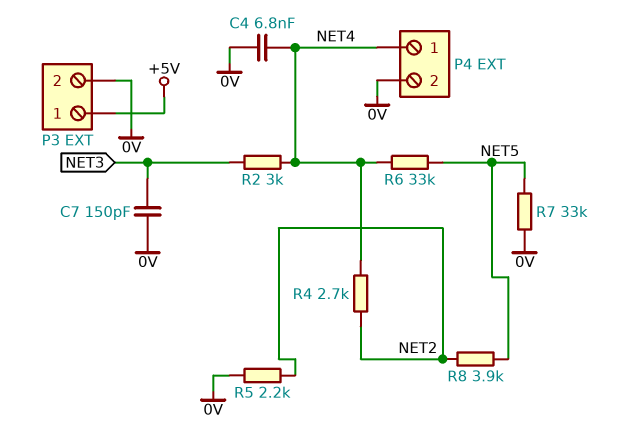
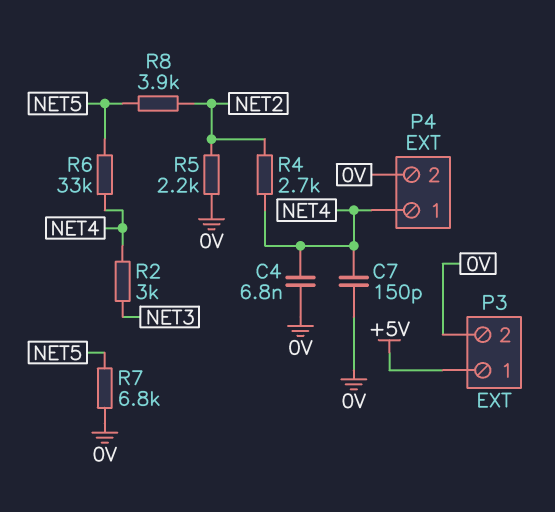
C7: 150pF (0V, NET3) -> 150pF (0V, NET4)
R7: 33k (0V, NET5) -> 6.8k (0V, NET5)

